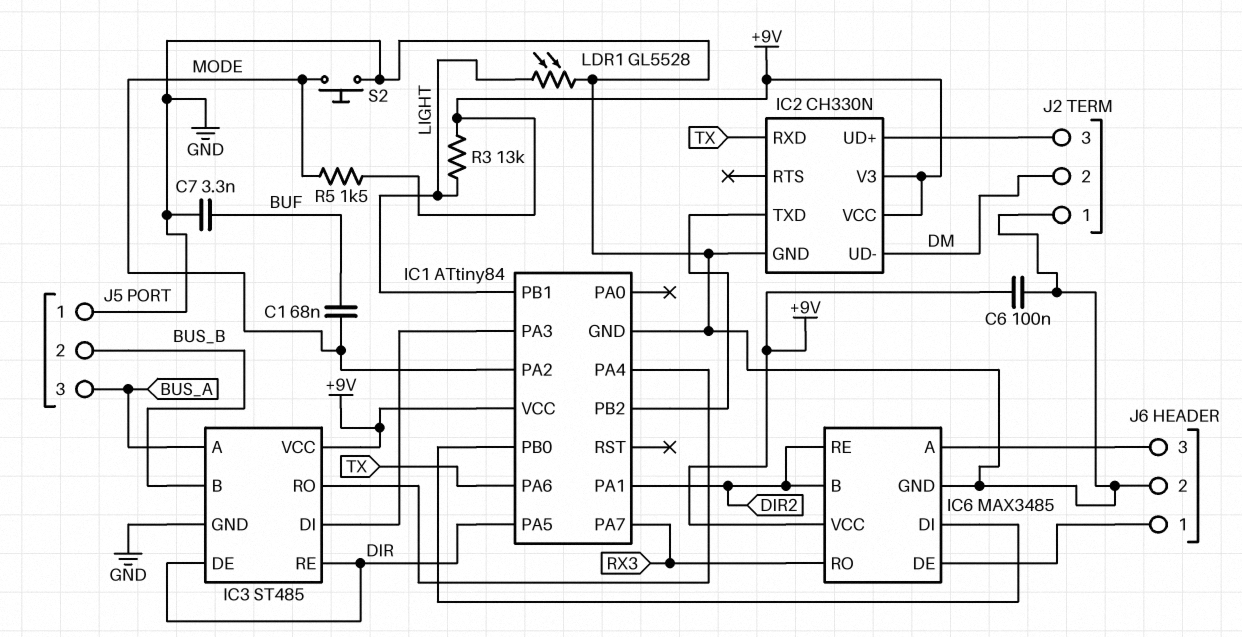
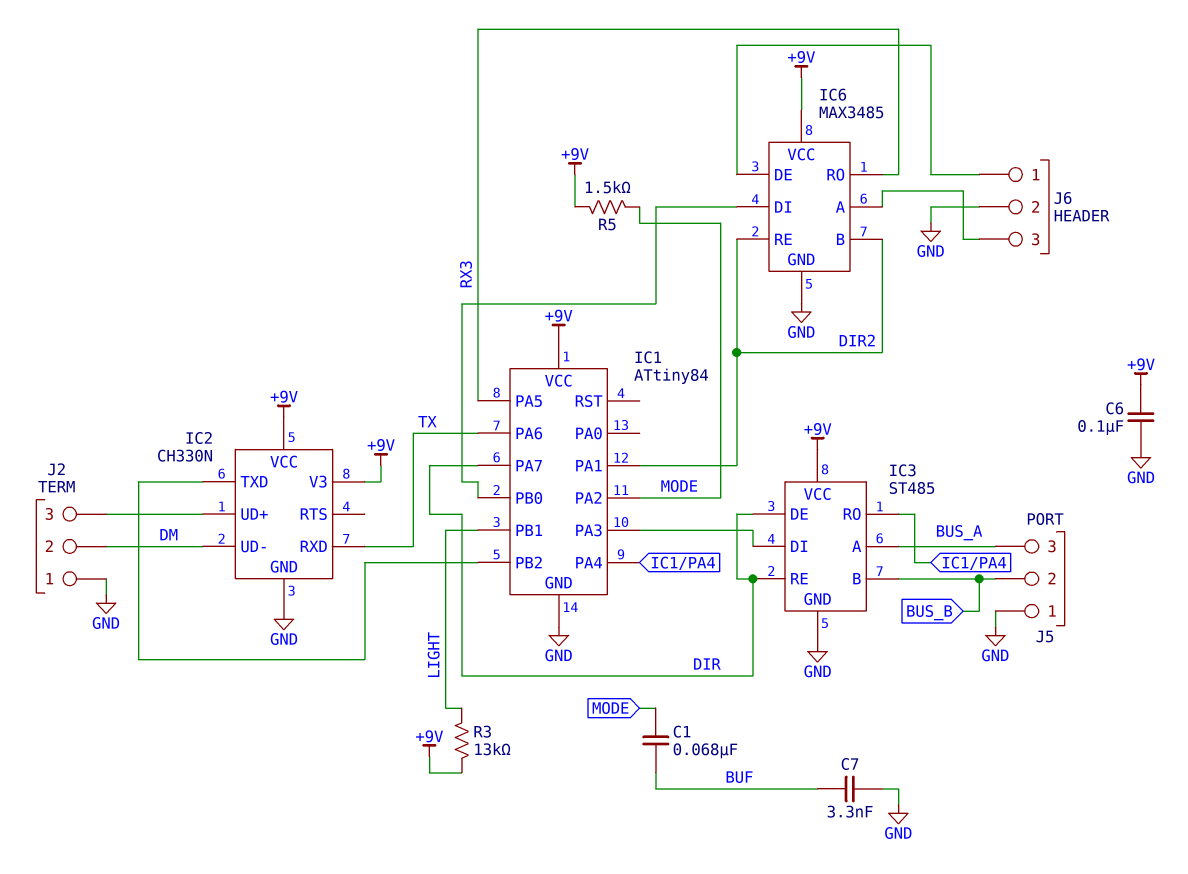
IC1 pin PA5: DIR -> RX3
IC1 pin PA7: RX3 -> DIR
LDR1: GL5528 (GND, LIGHT) -> none
S2: button (GND, MODE) -> none

